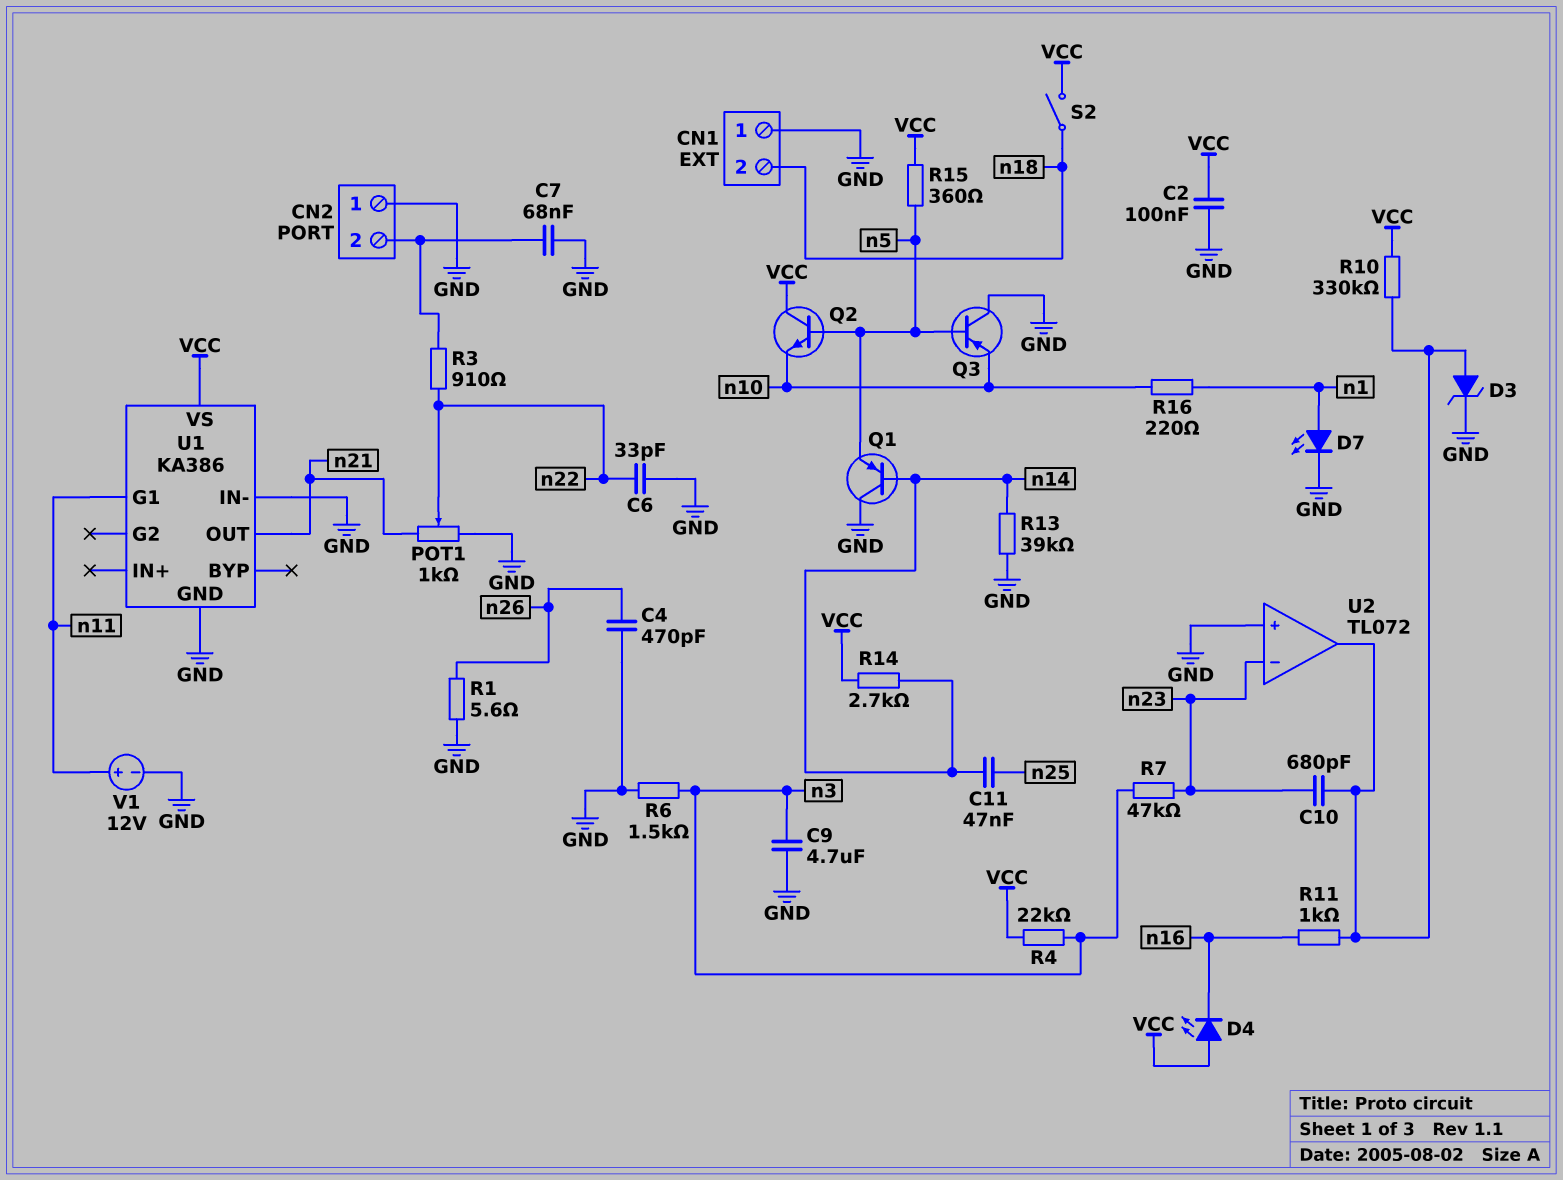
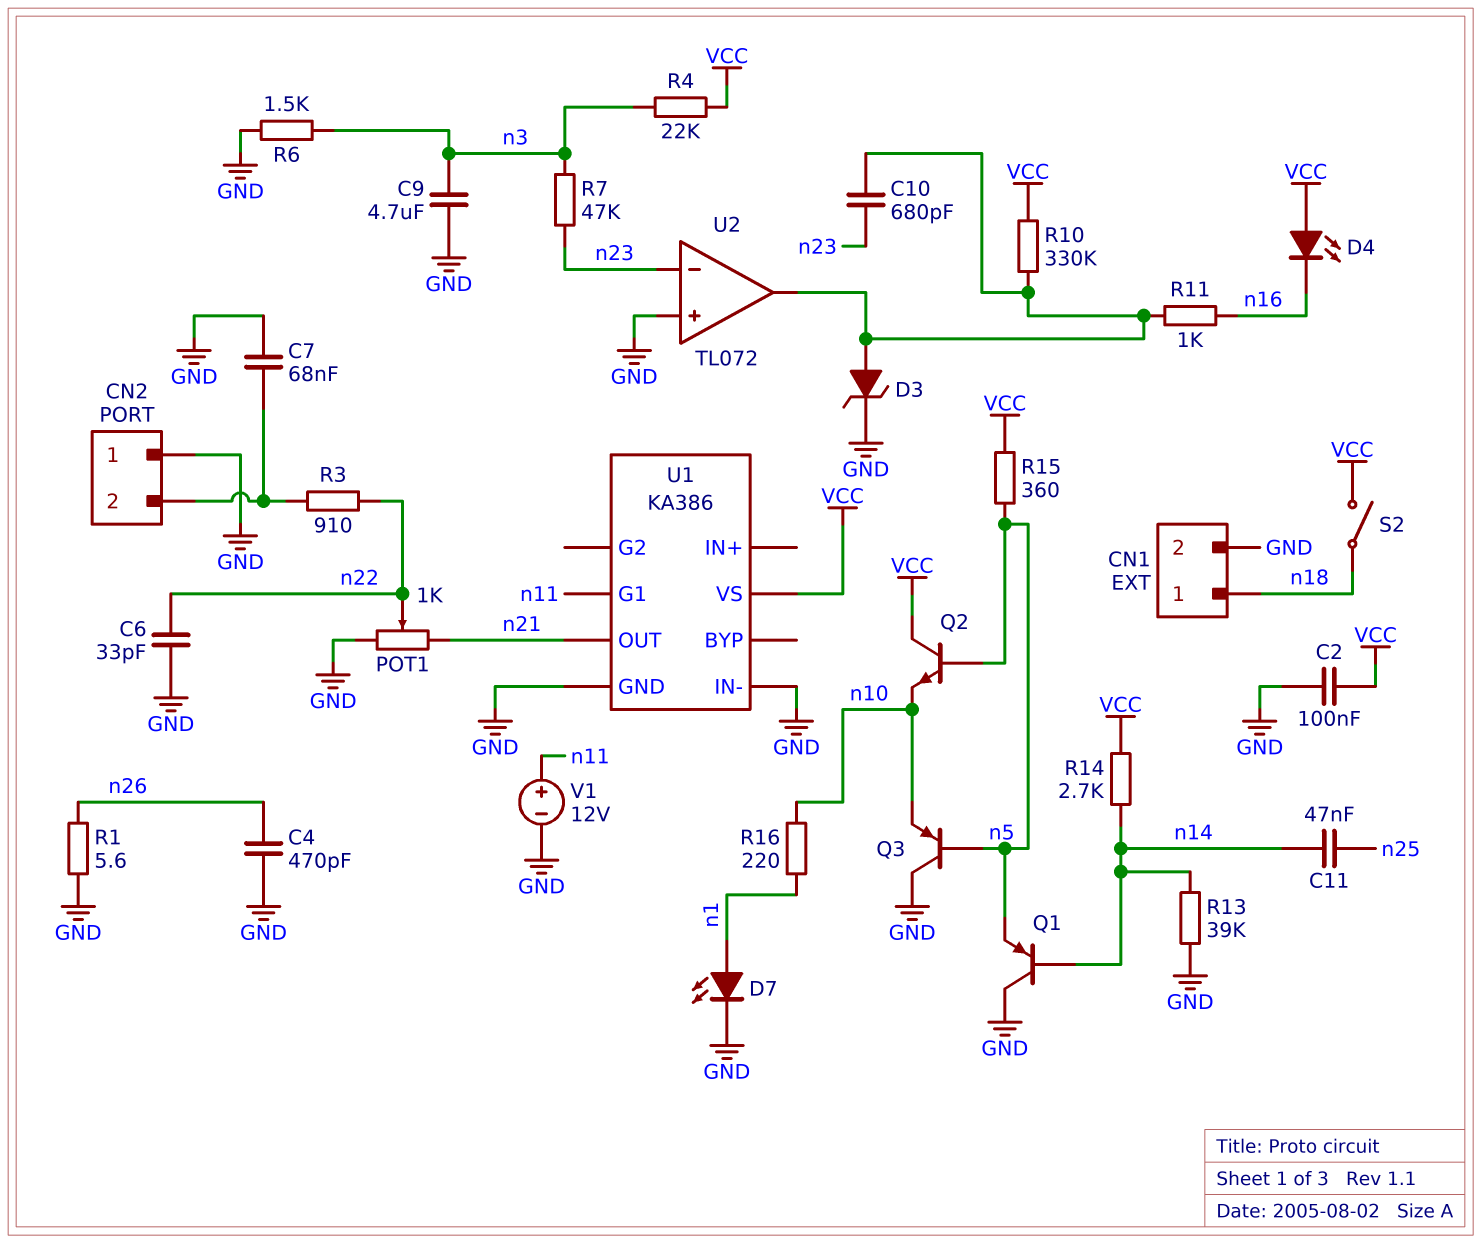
CN1 pin 1: GND -> n18
CN1 pin 2: n18 -> GND

